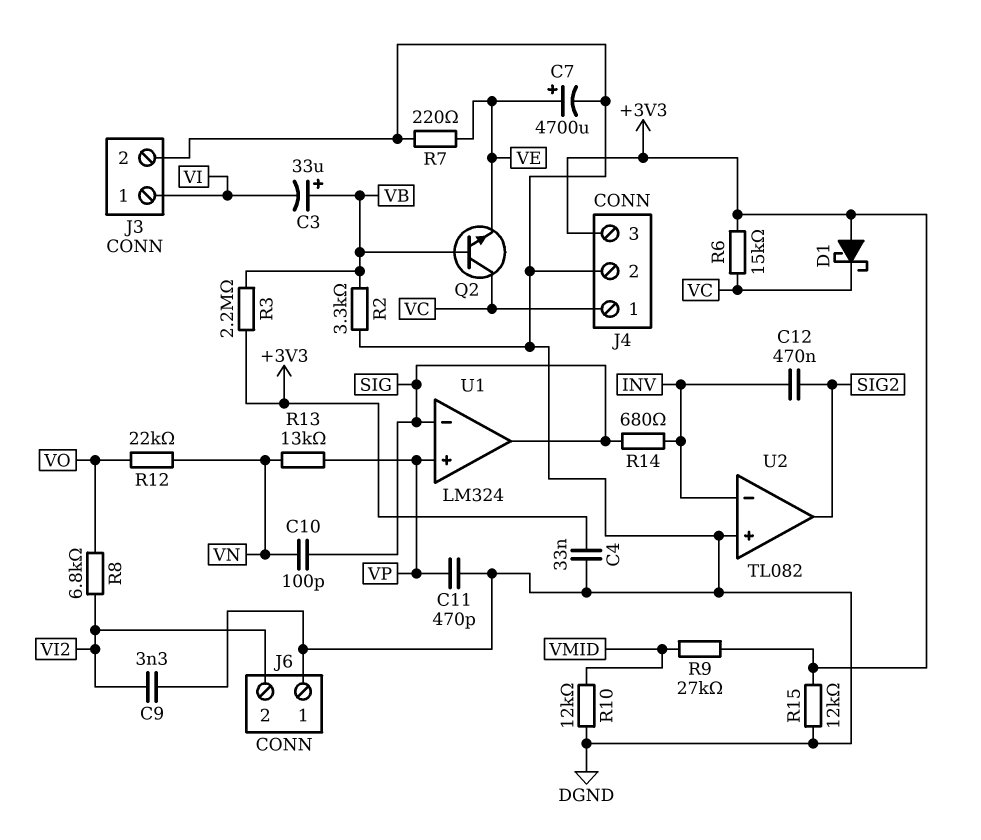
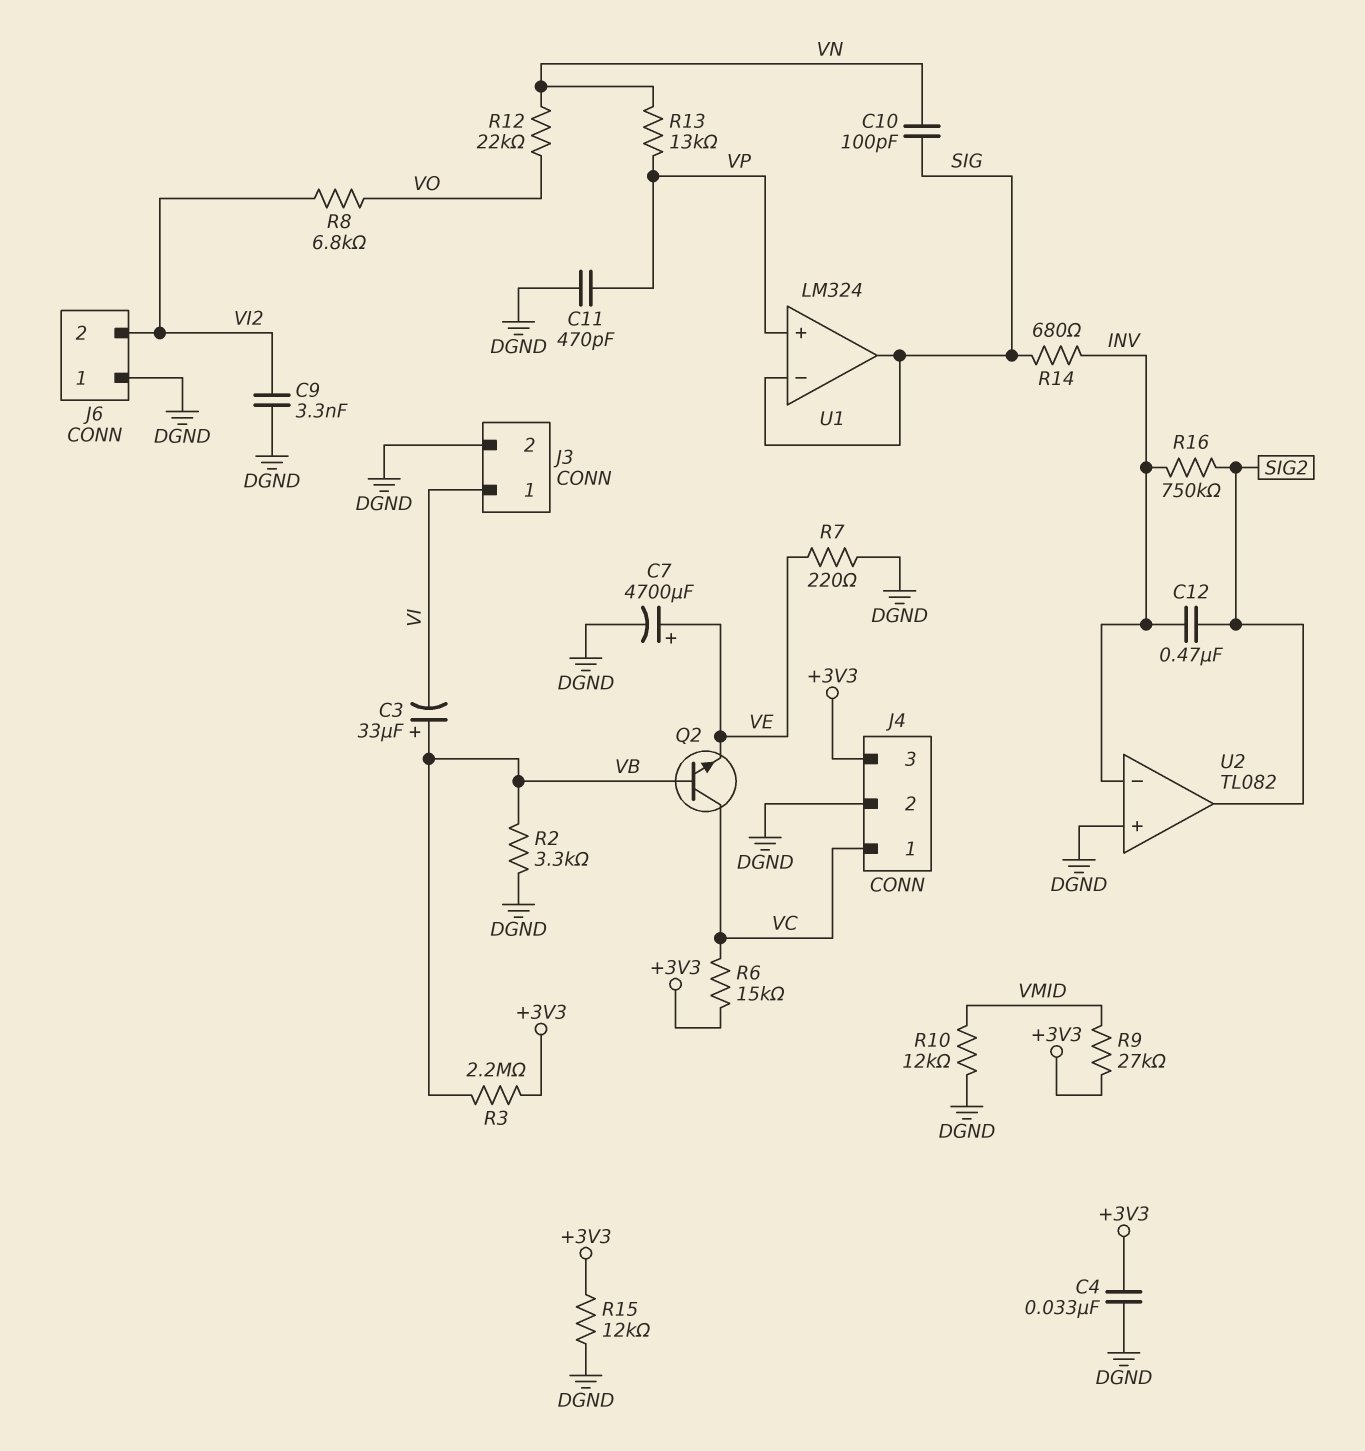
D1: schottky (A +3V3, K VC) -> none
R16: none -> 750k (INV, SIG2)

